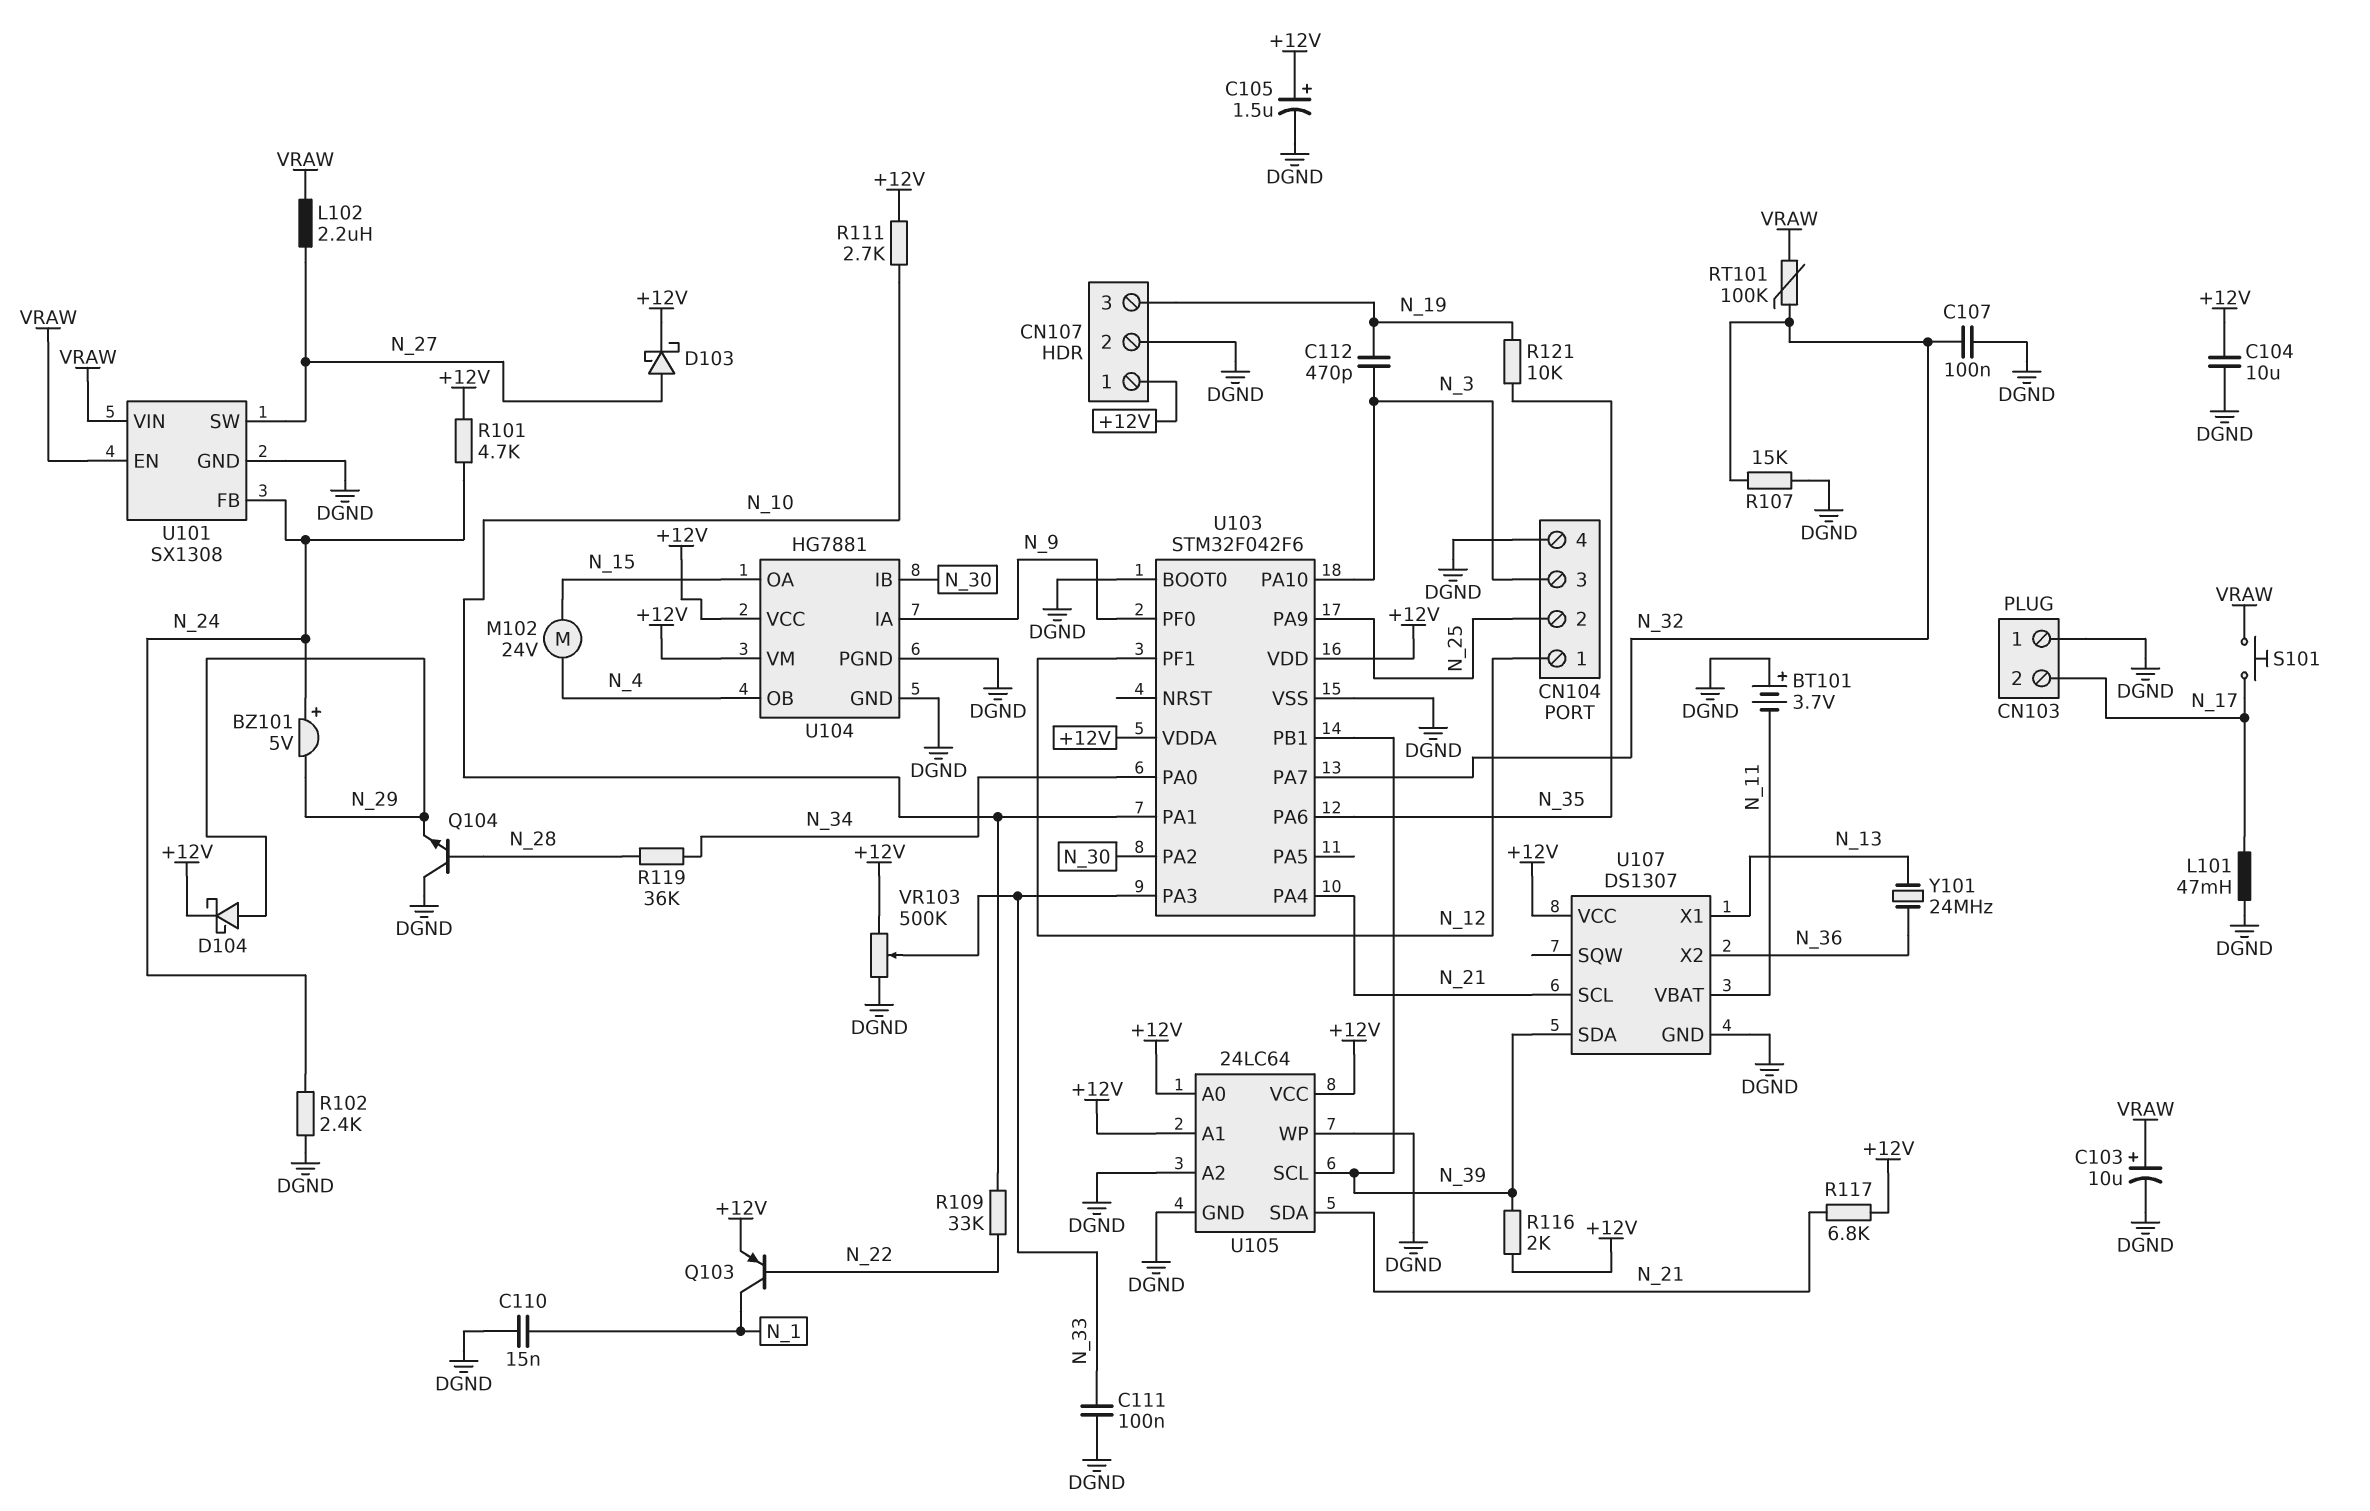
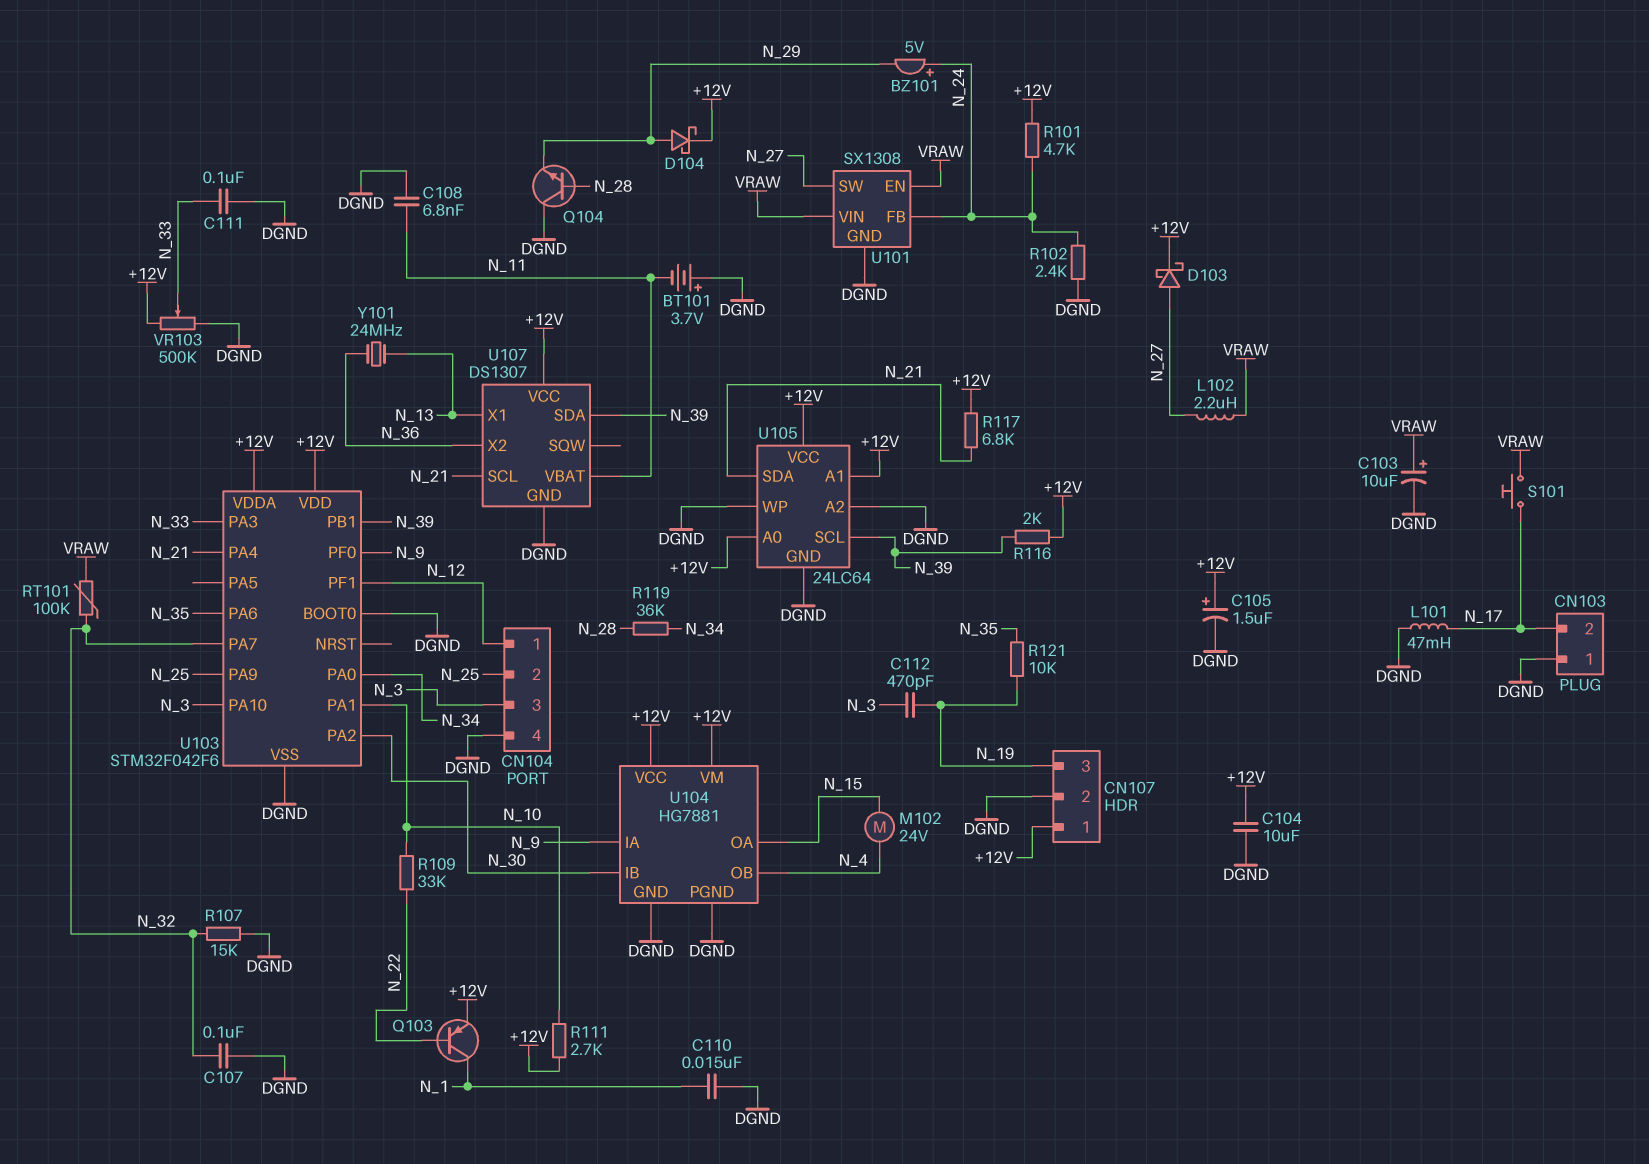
C108: none -> 6.8nF (DGND, N_11)

